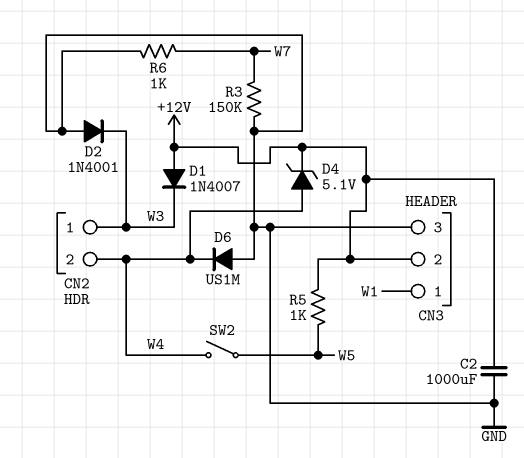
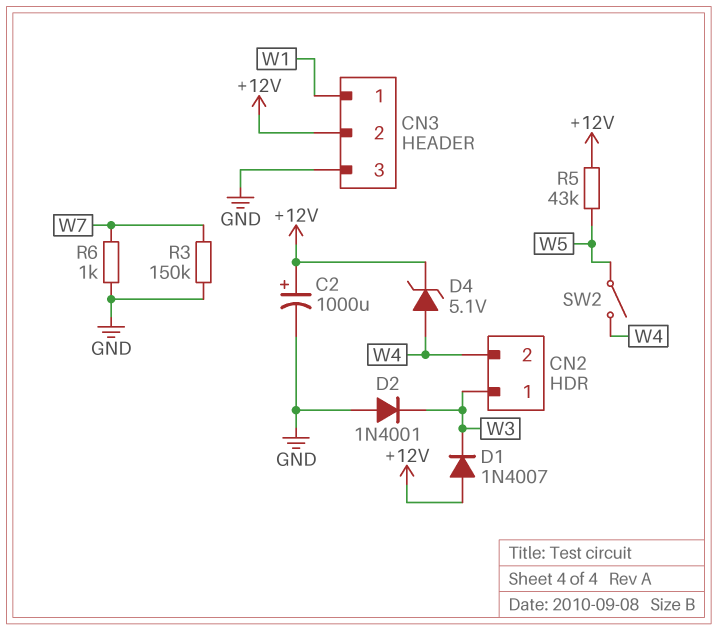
C2: 1000uF (+12V, GND) -> 1000uF (plus +12V, minus GND)
D6: diode US1M (A GND, K W4) -> none
R5: 1k (+12V, W5) -> 43k (+12V, W5)

